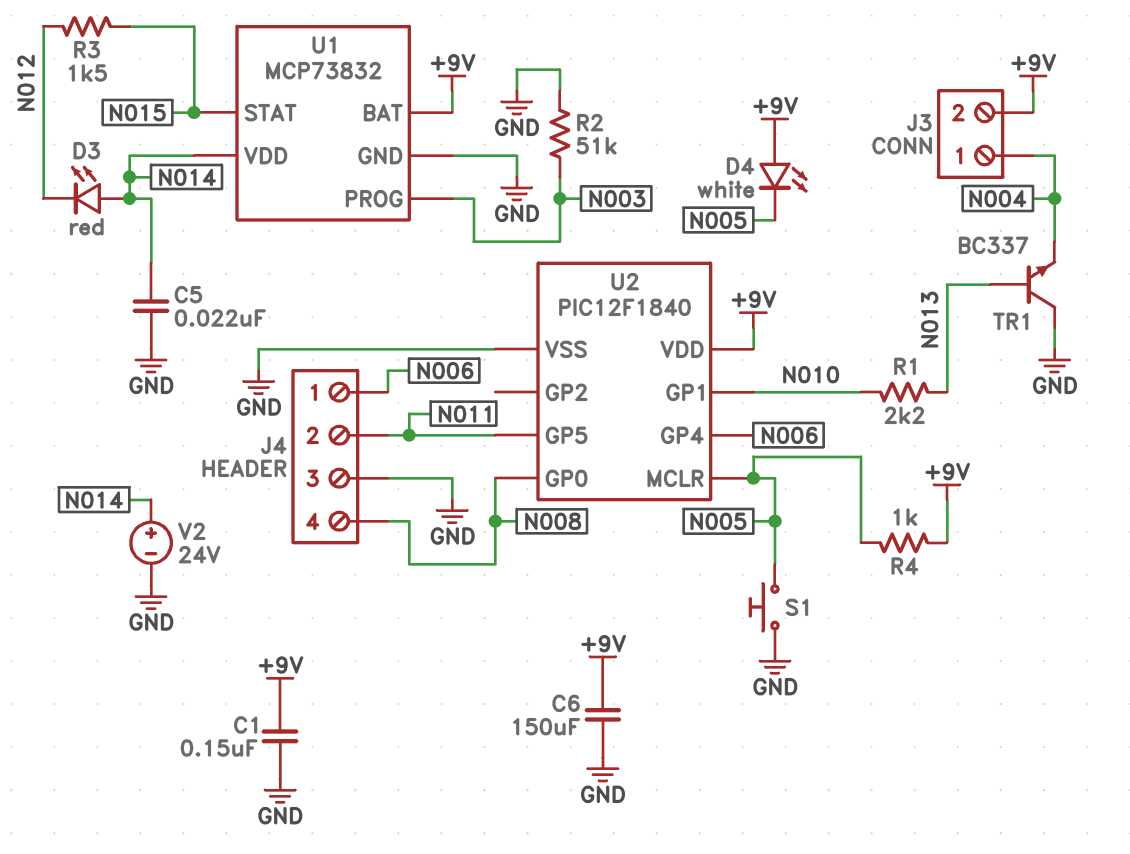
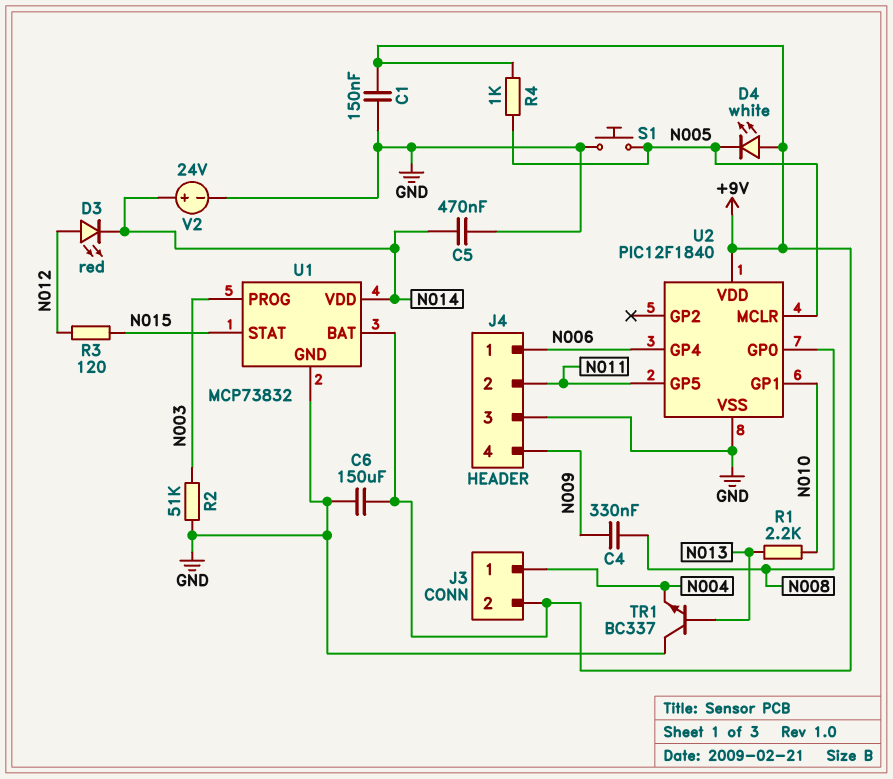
C4: none -> 330nF (N008, N009)
C5: 22nF (GND, N014) -> 470nF (GND, N014)
D3: LED red (A N014, K N012) -> LED red (A N012, K N014)
J4 pin 4: N008 -> N009
R3: 1.5k (N012, N015) -> 120 (N012, N015)

